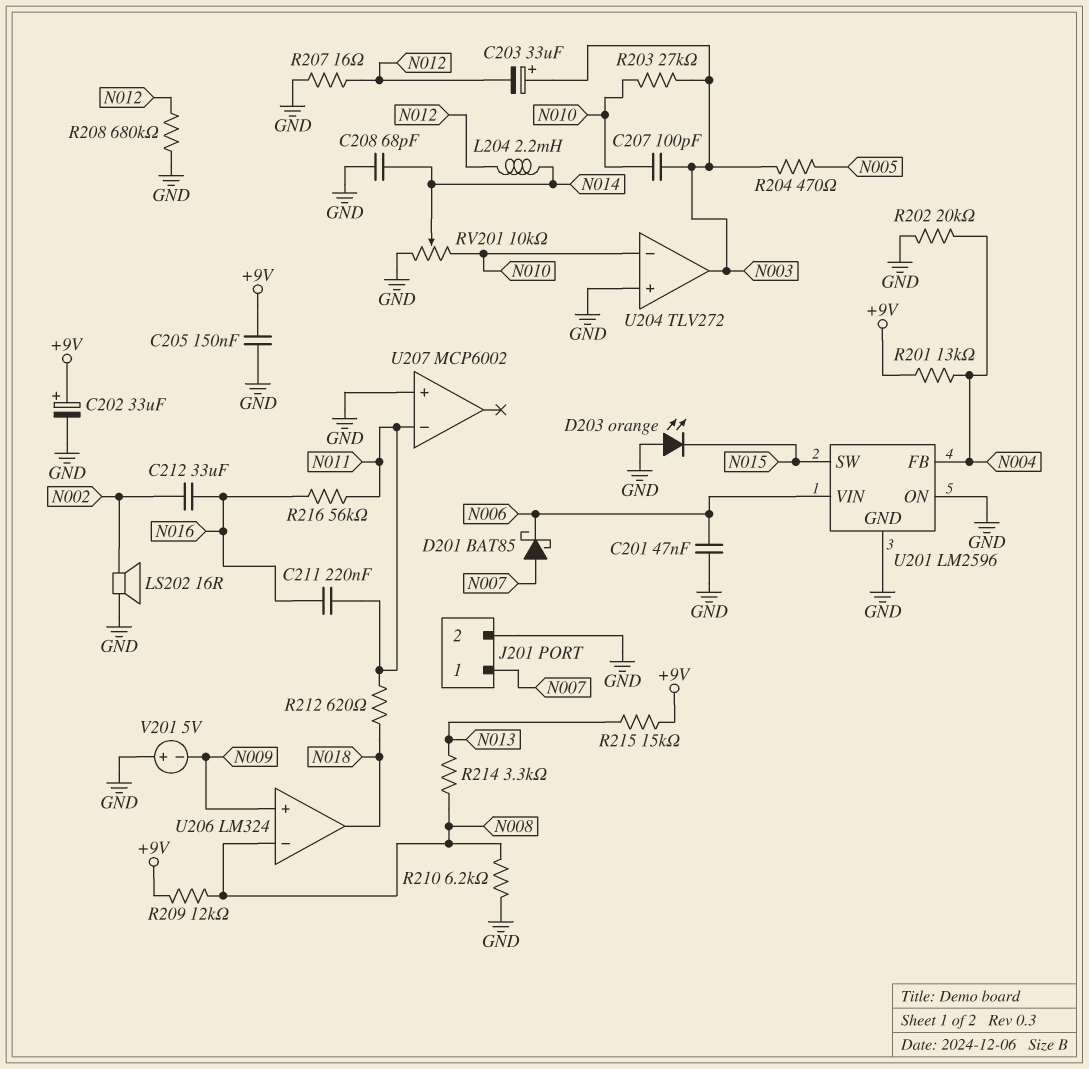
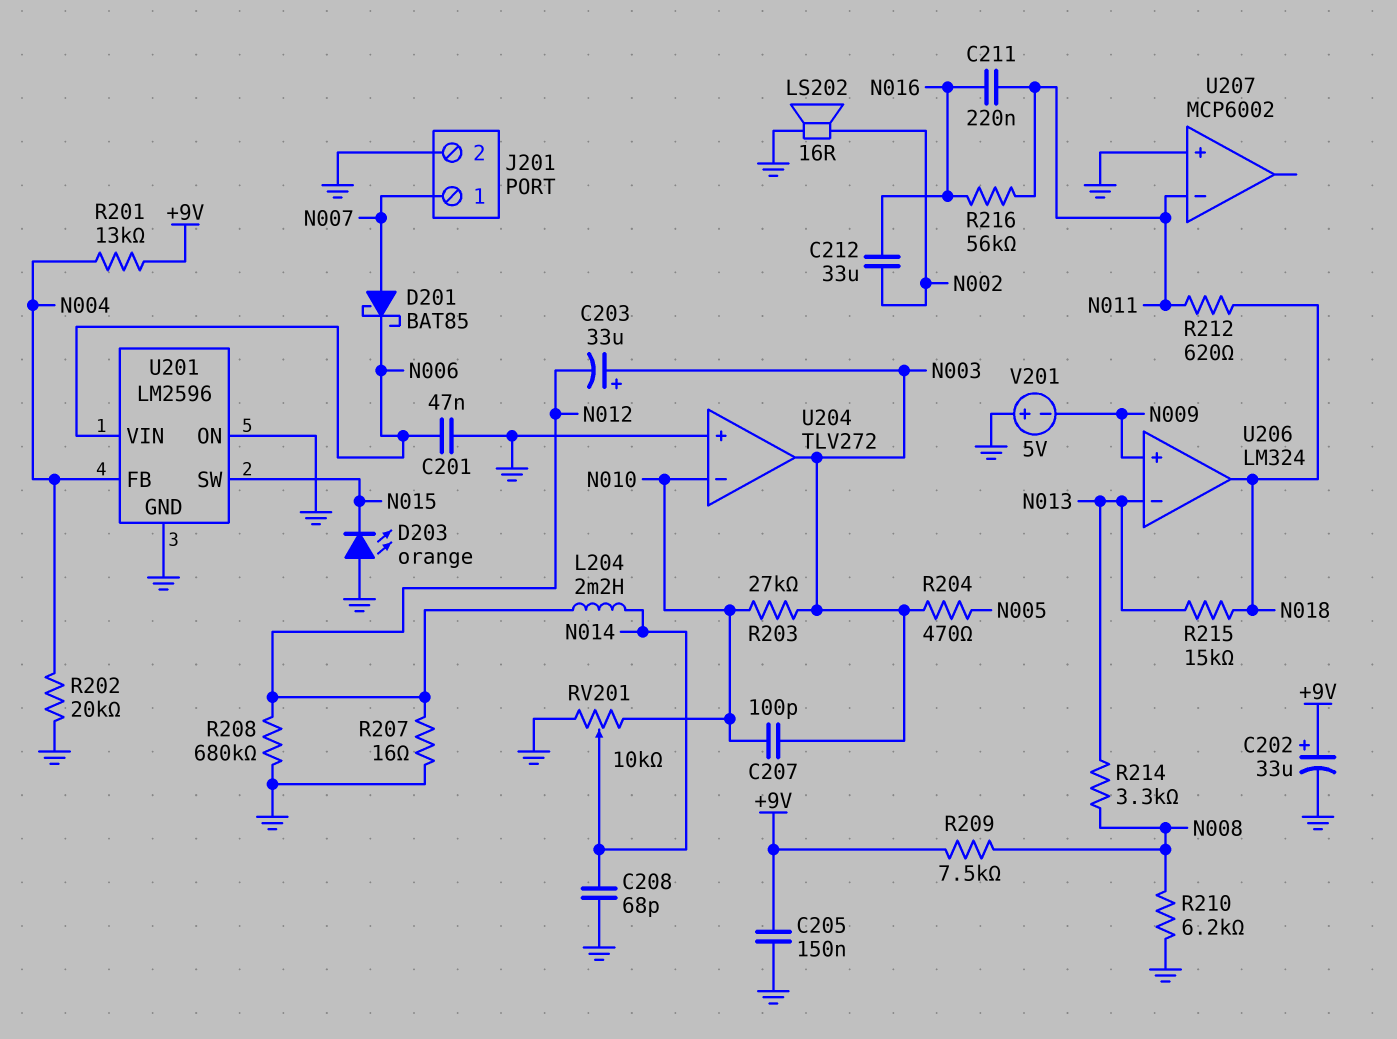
R209: 12k (+9V, N008) -> 7.5k (+9V, N008)
R215: 15k (+9V, N013) -> 15k (N013, N018)
U206 pin in-: N008 -> N013

